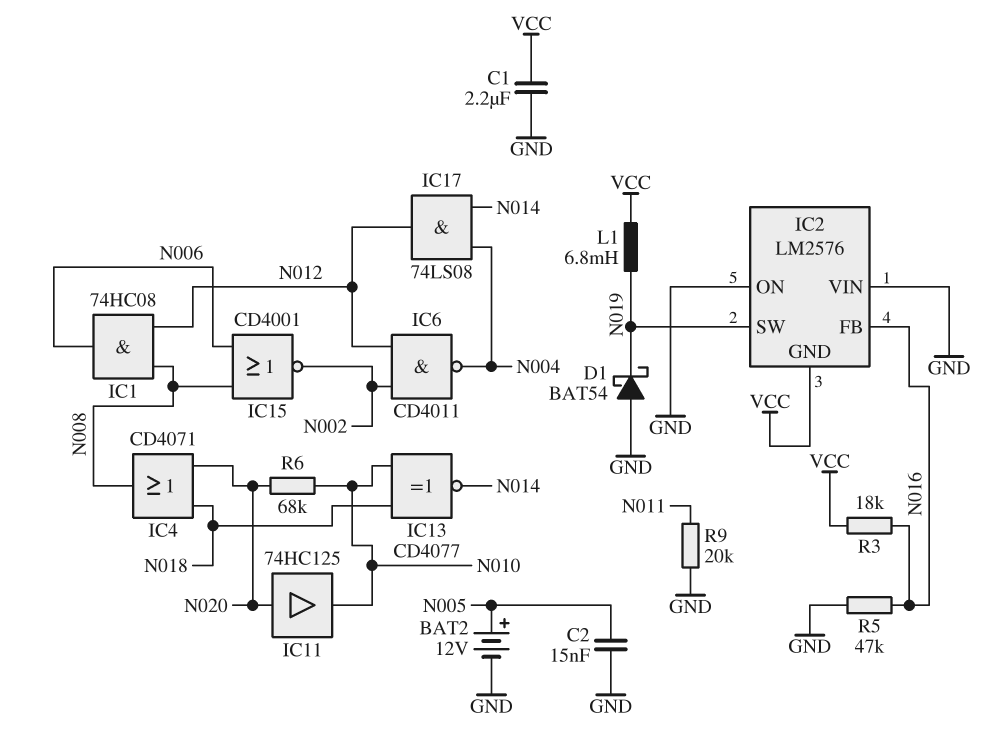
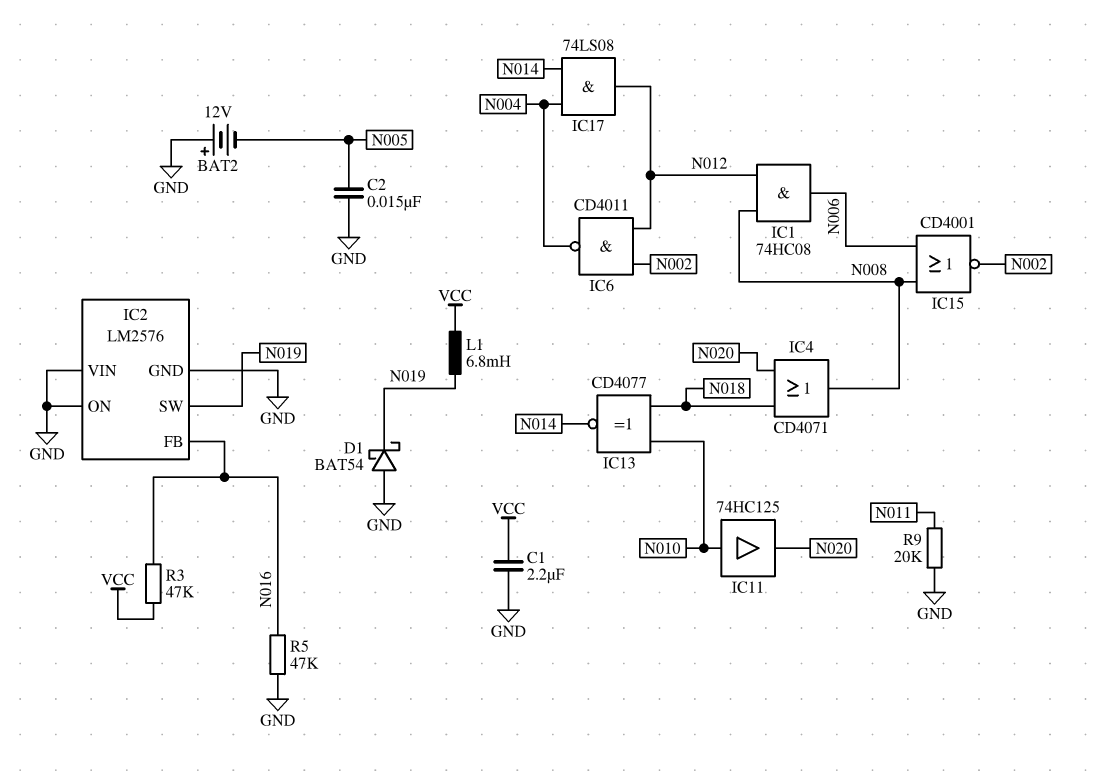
BAT2: 12V (plus N005, minus GND) -> 12V (plus GND, minus N005)
IC2 pin GND: VCC -> GND
IC11: buffer 74HC125 (in N020, out N010) -> buffer 74HC125 (in N010, out N020)
R3: 18k (N016, VCC) -> 47k (N016, VCC)
R6: 68k (N010, N020) -> none

